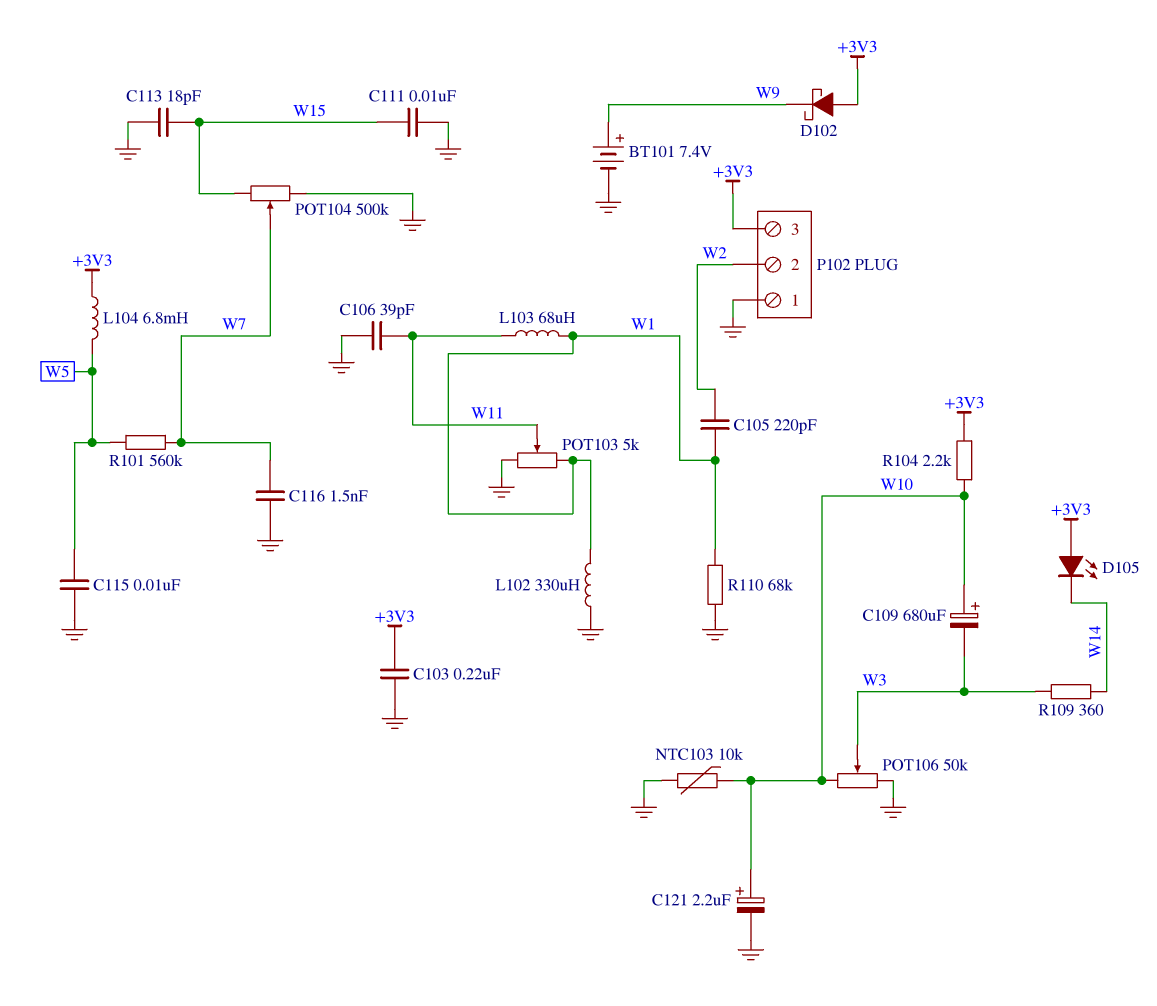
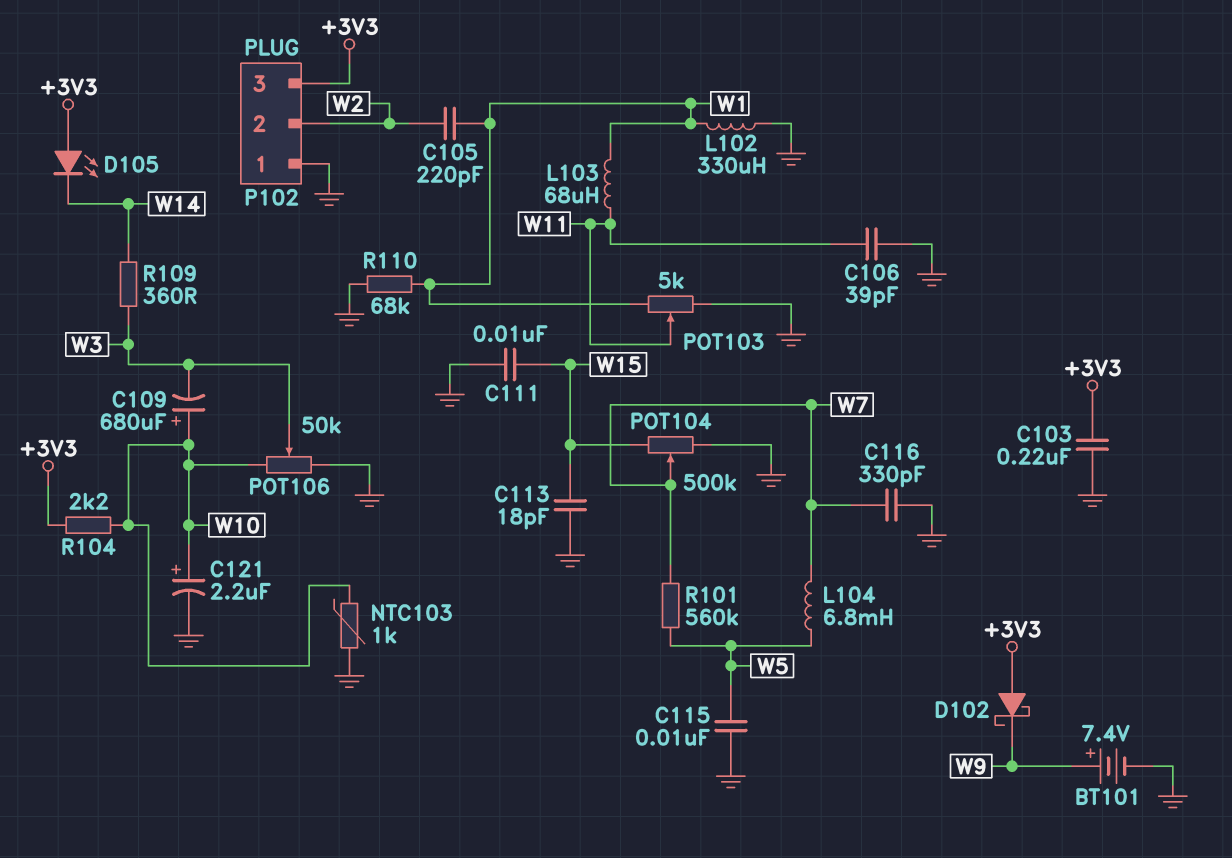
C116: 1.5nF (GND, W7) -> 330pF (GND, W7)
L104: 6.8mH (+3V3, W5) -> 6.8mH (W5, W7)
NTC103: 10k (GND, W10) -> 1k (GND, W10)

